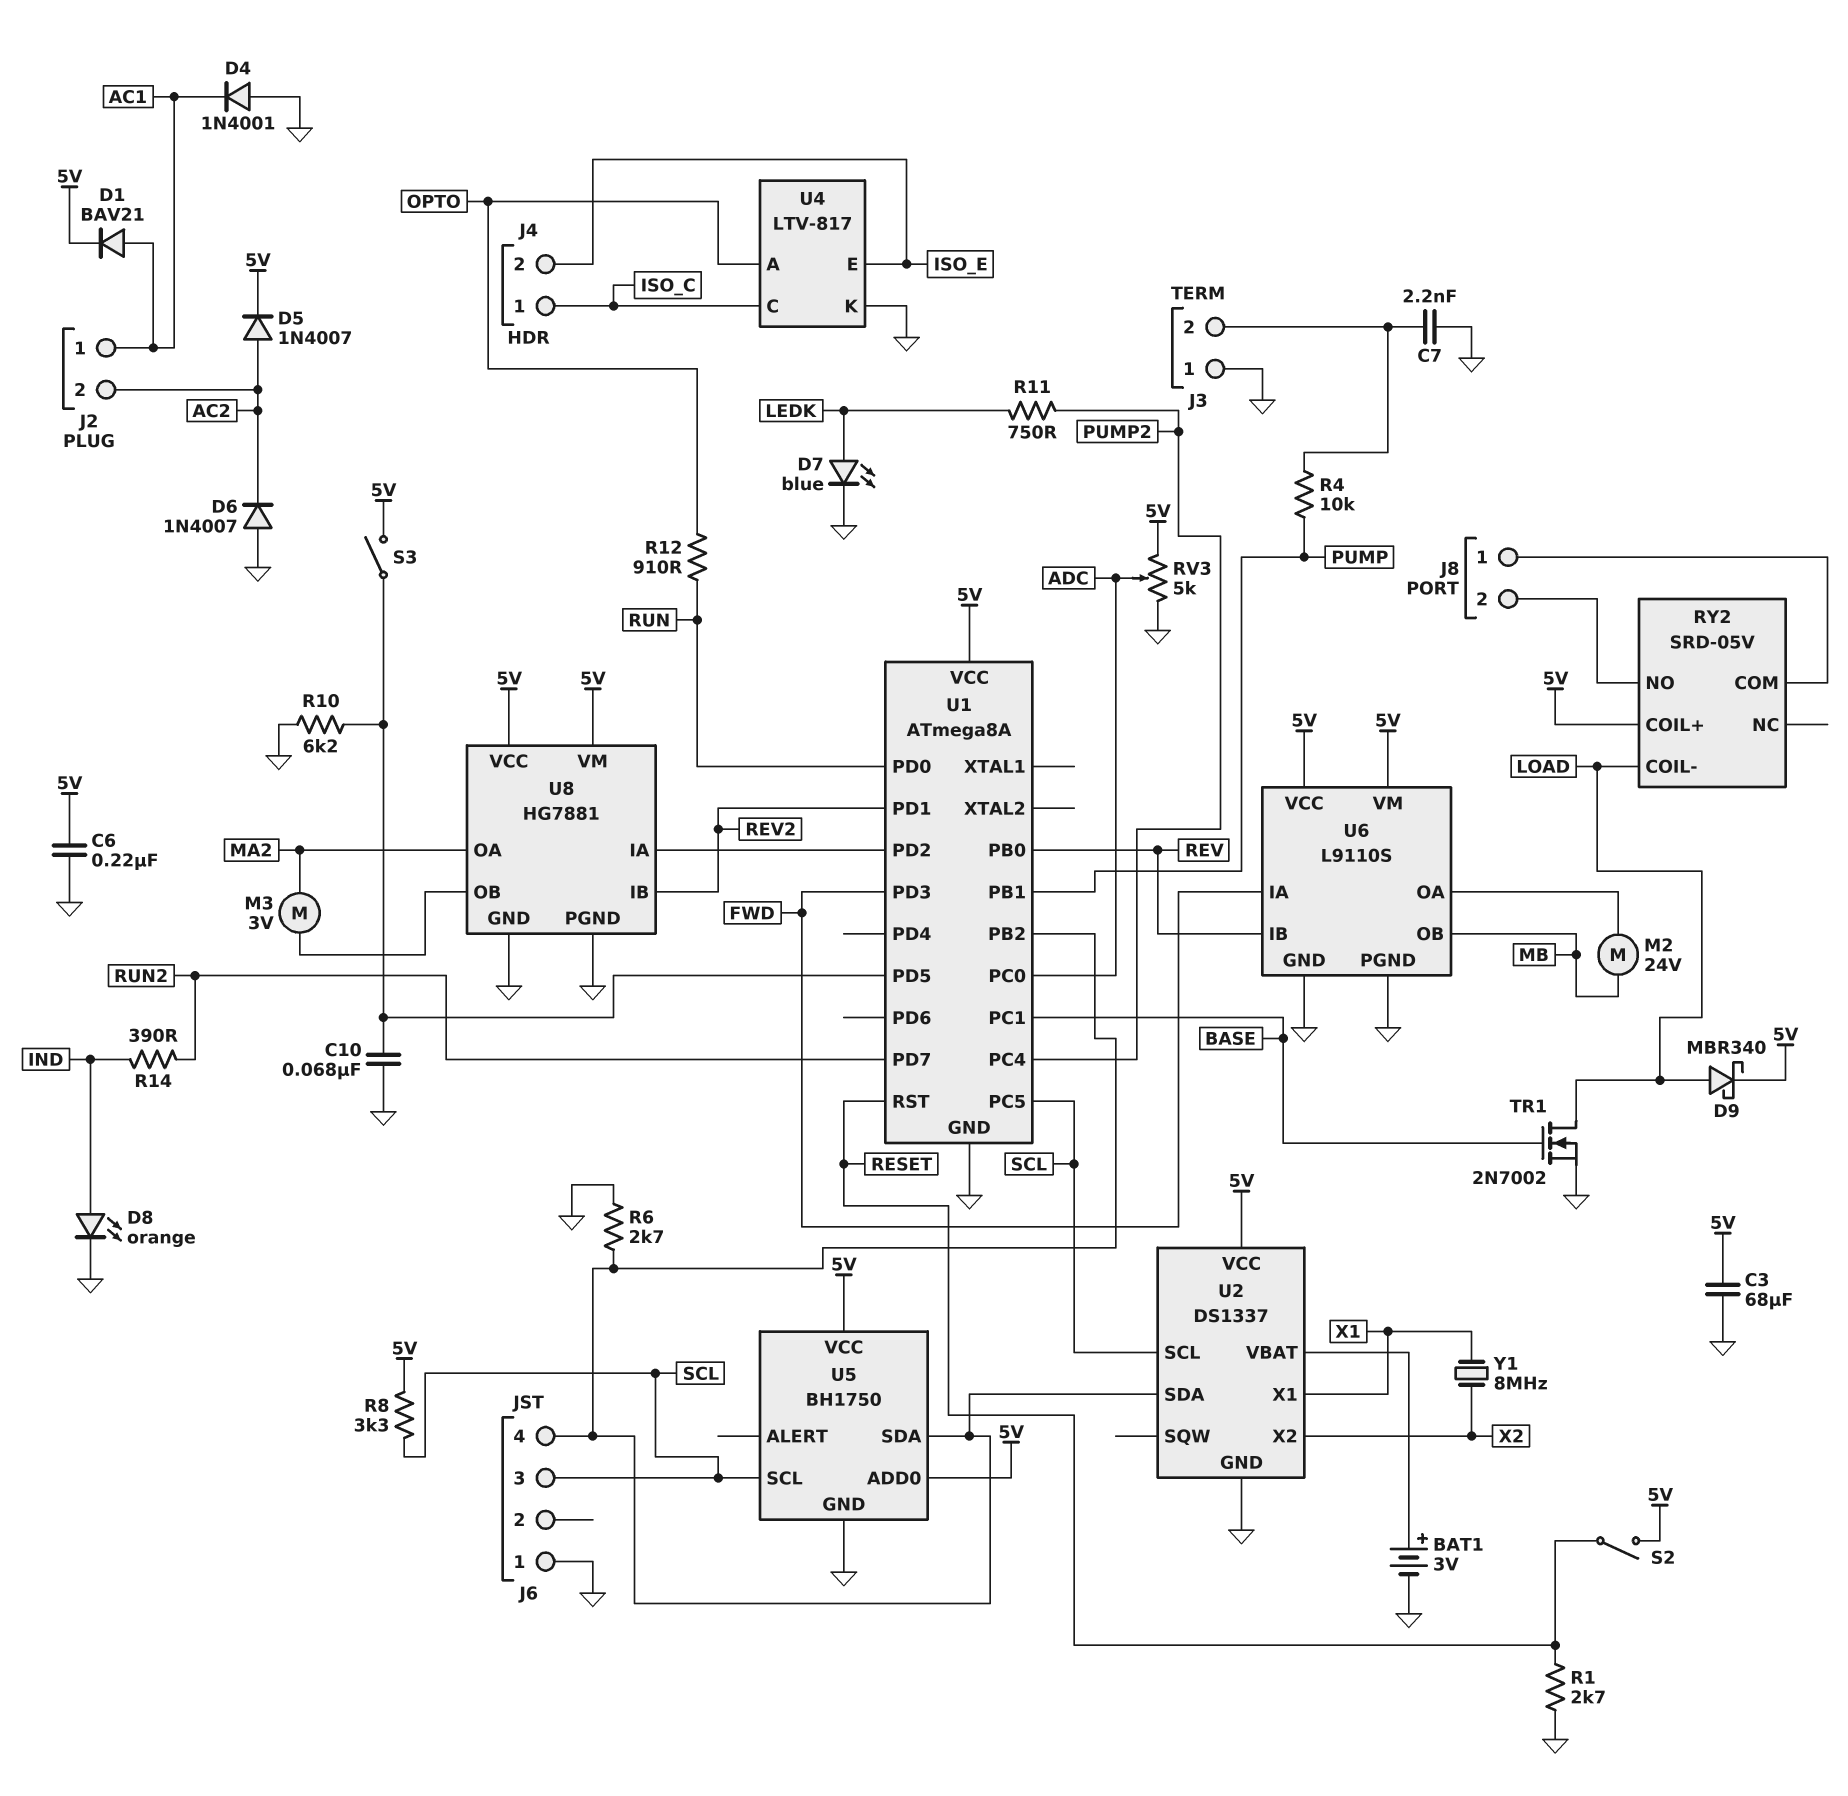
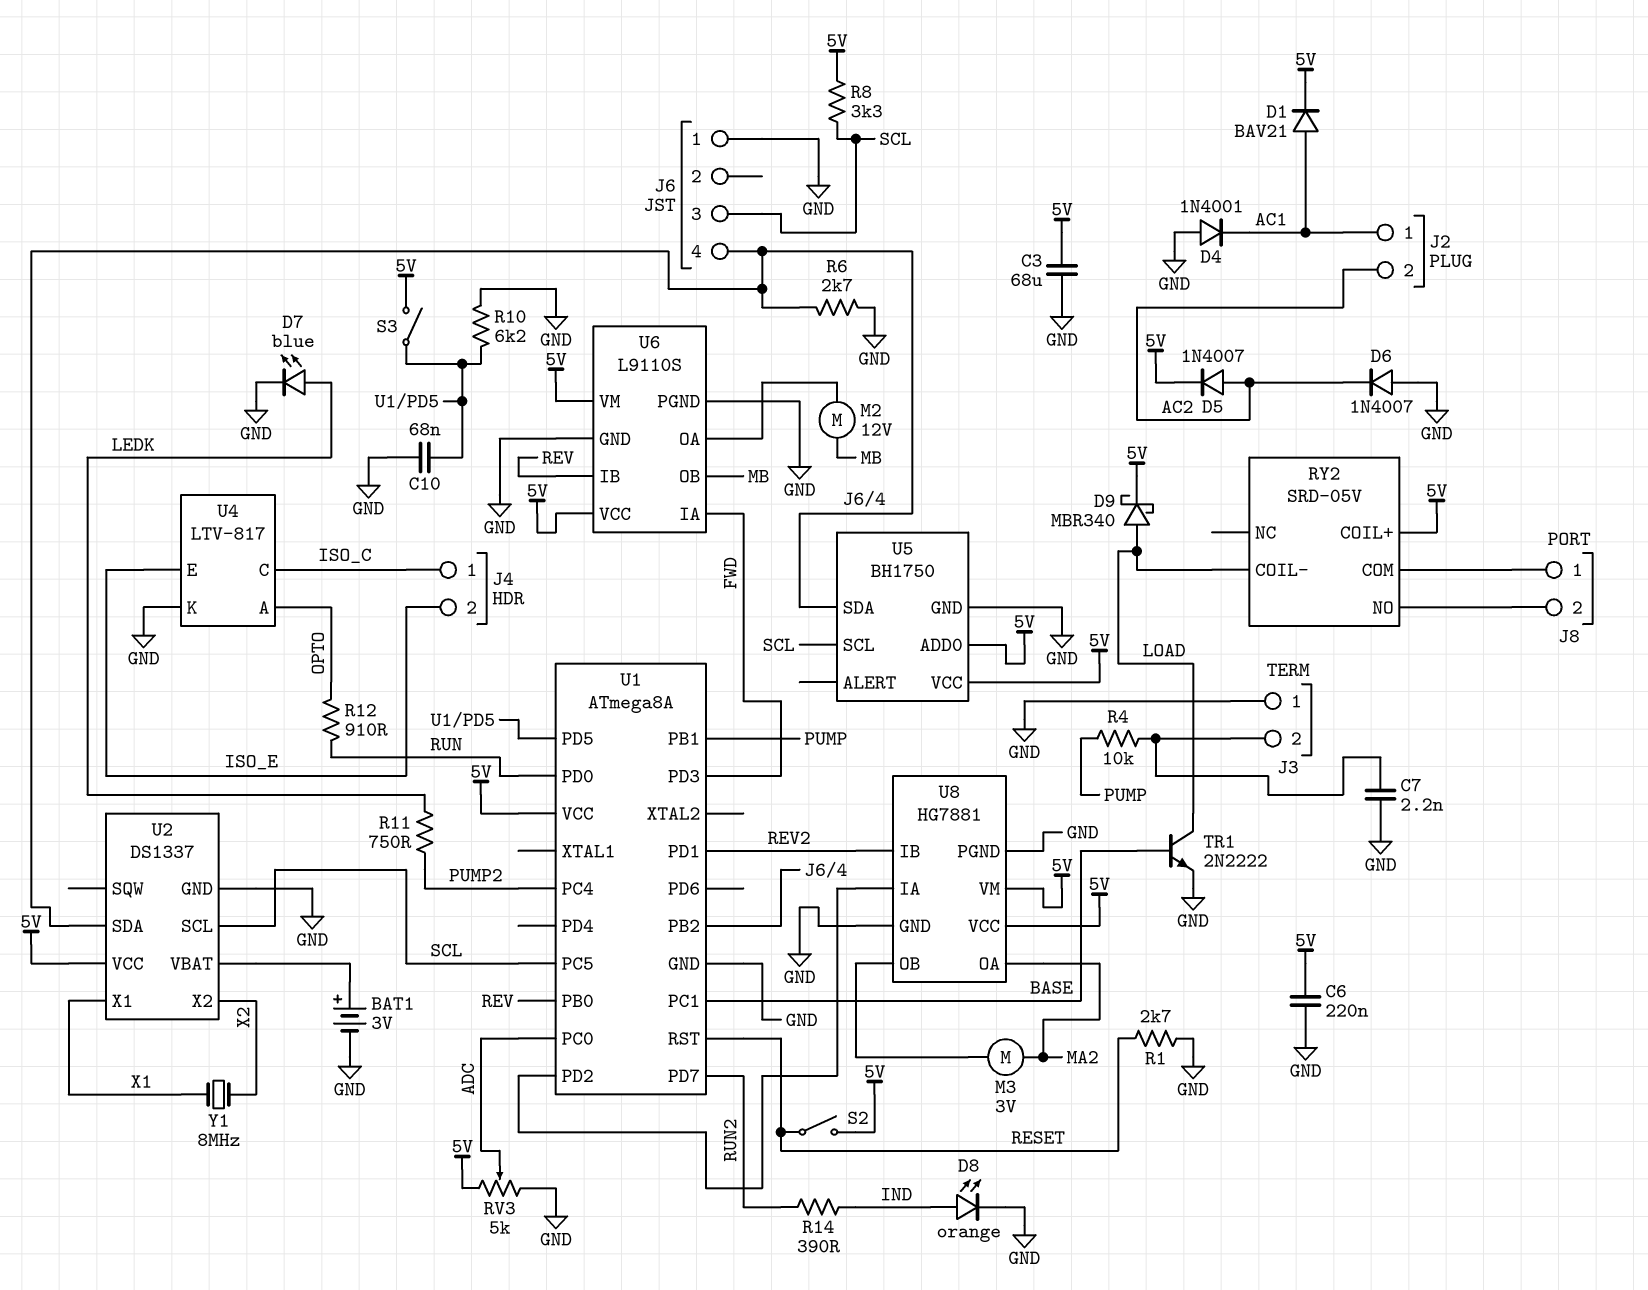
M2: motor 24V (MB, U6/OA) -> motor 12V (MB, U6/OA)
TR1: NMOS 2N7002 (G BASE, D LOAD, S GND) -> NPN 2N2222 (B BASE, C LOAD, E GND)

